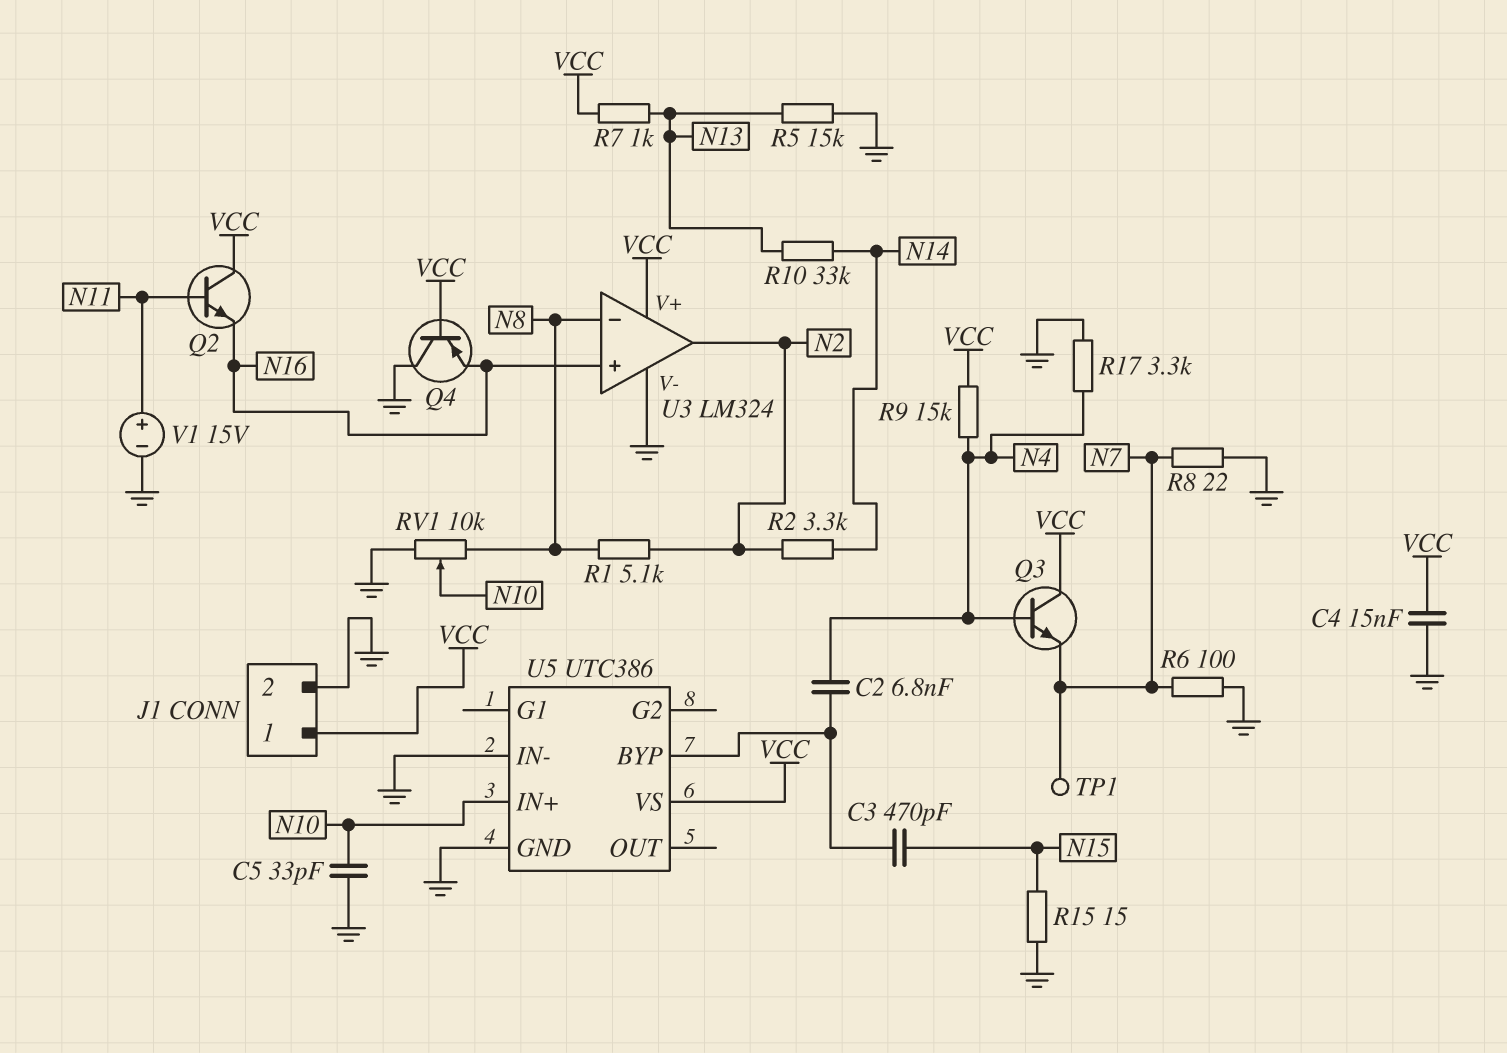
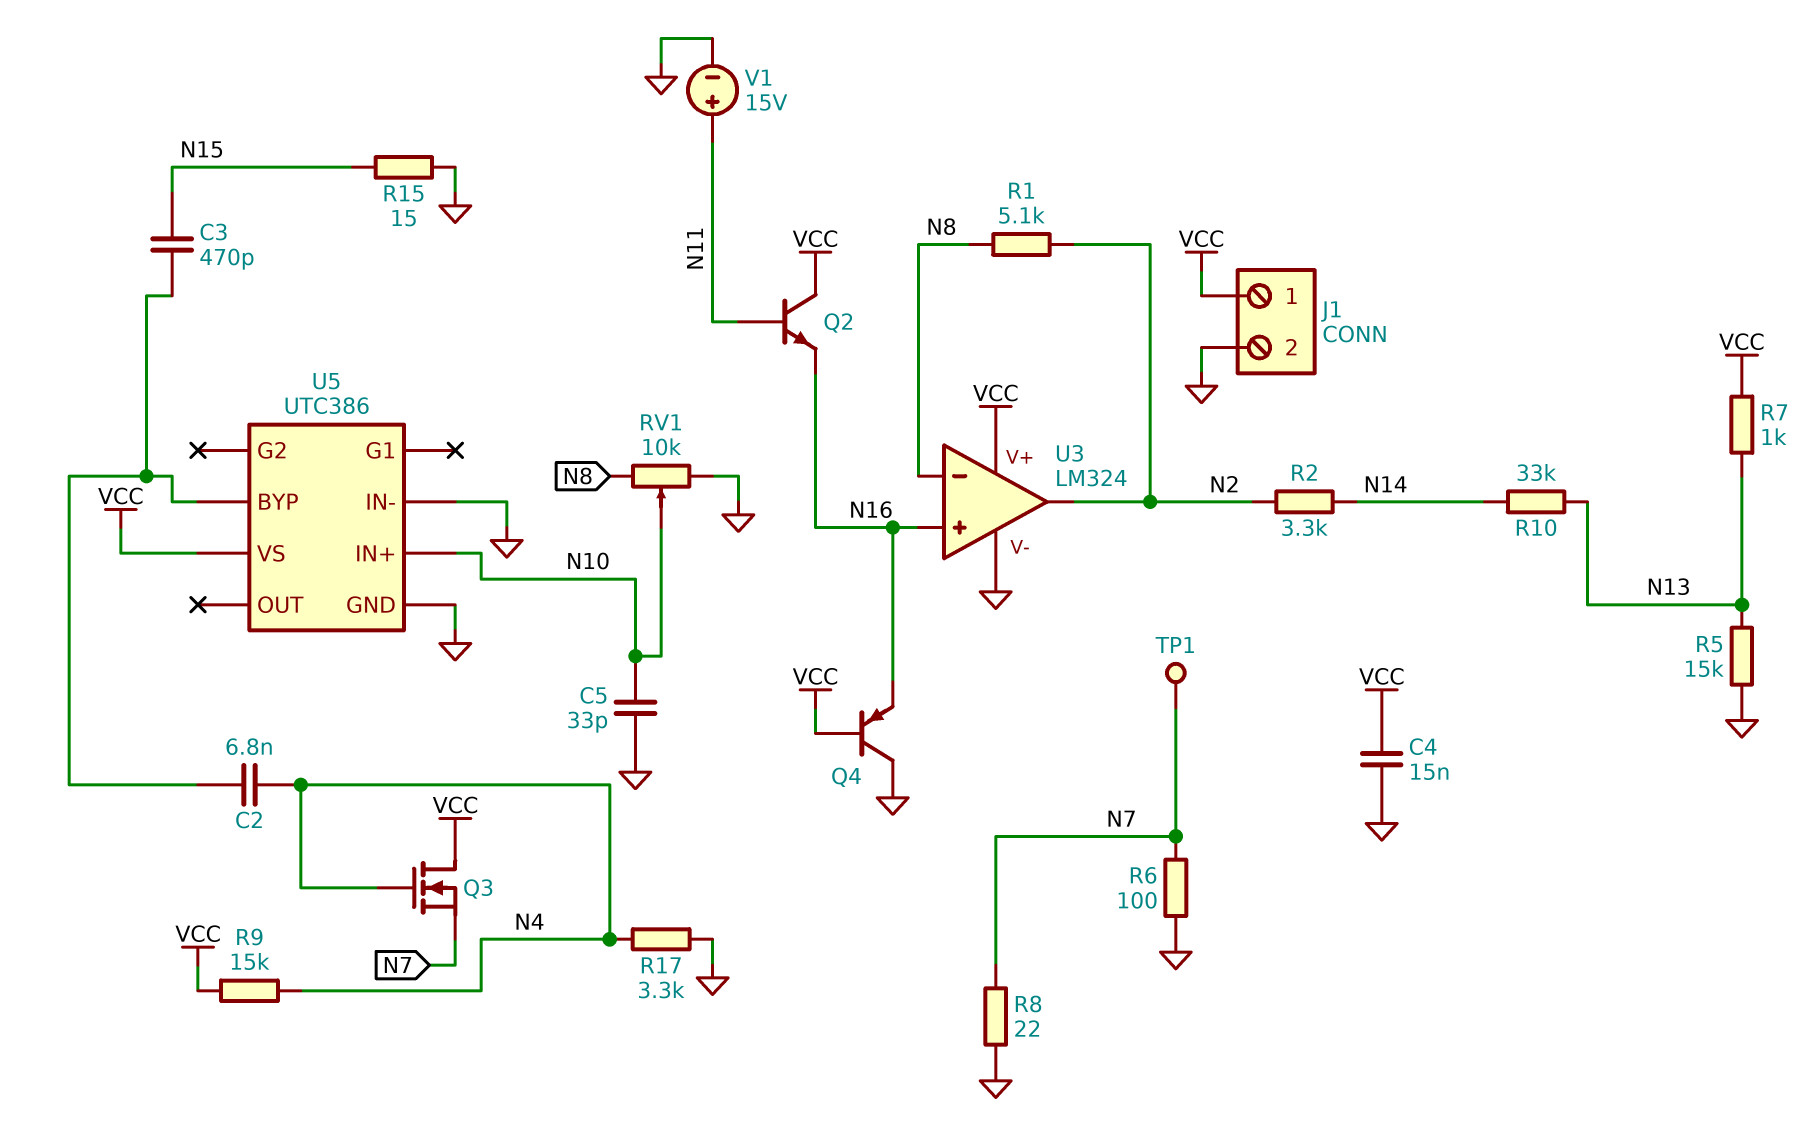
Q3: NPN (B N4, C VCC, E N7) -> NMOS (G N4, D VCC, S N7)

